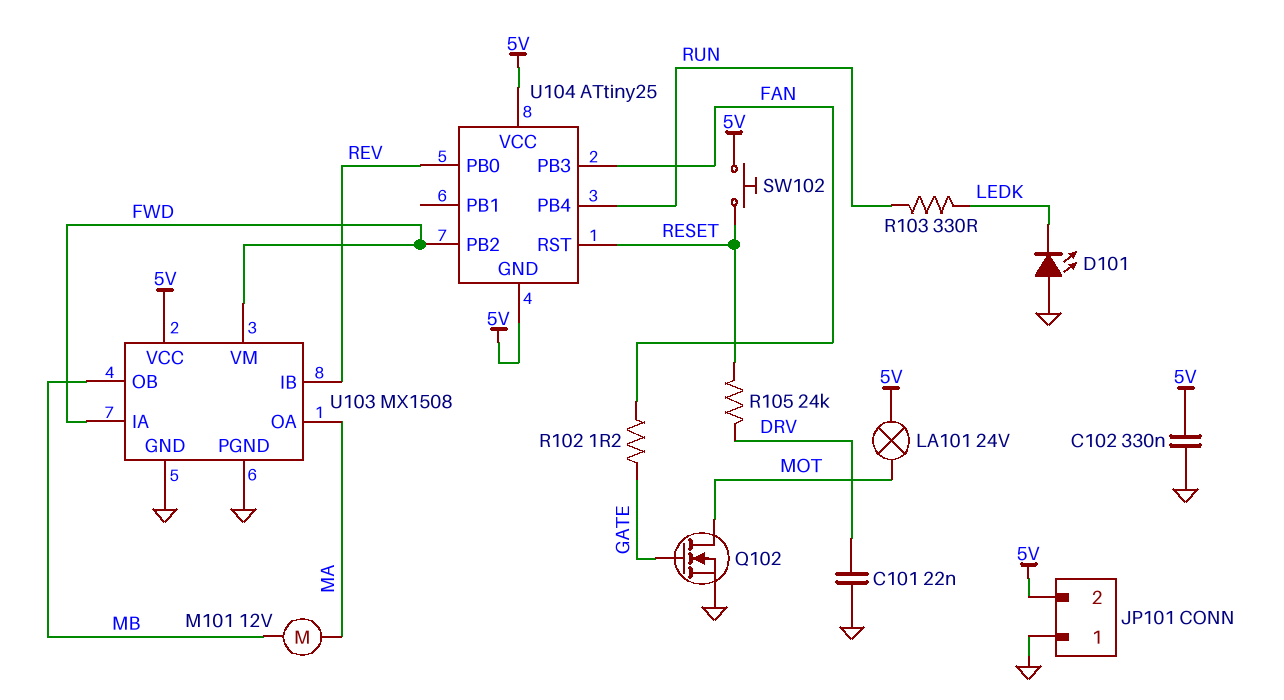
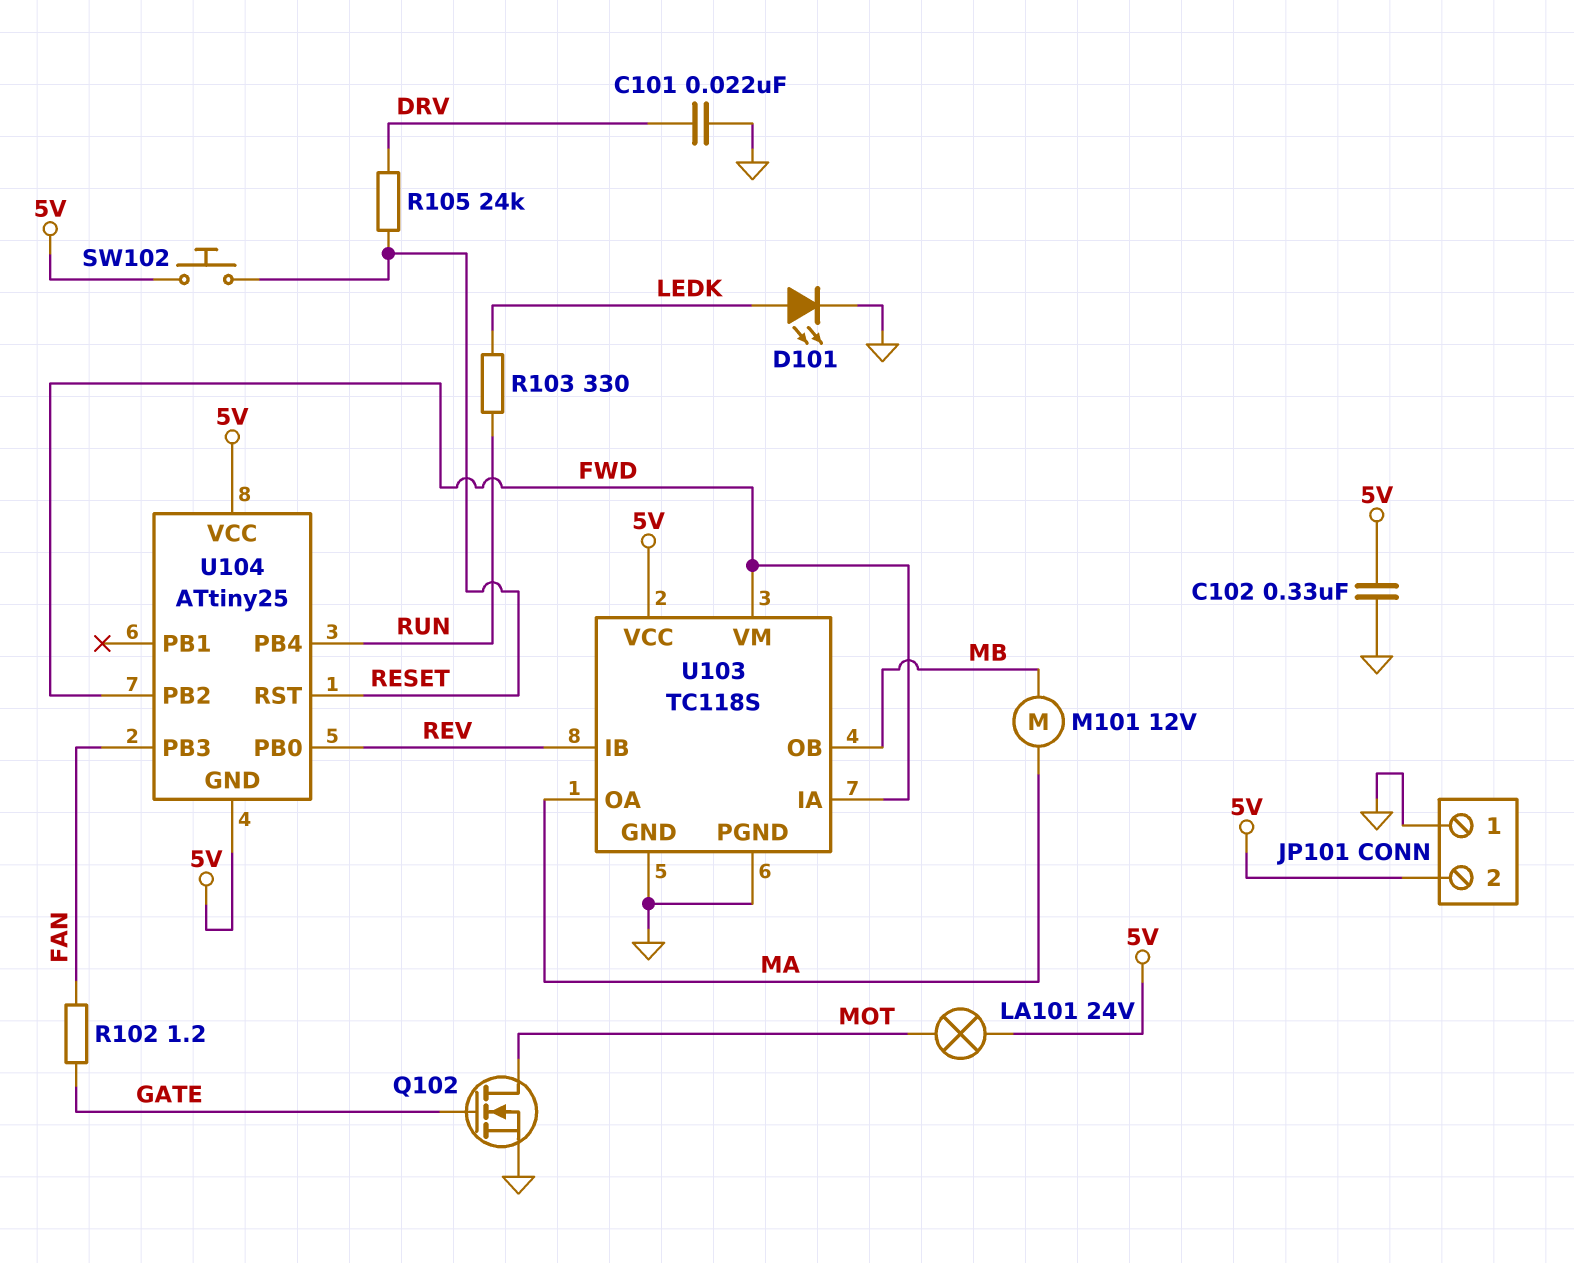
D101: LED (A GND, K LEDK) -> LED (A LEDK, K GND)
U103: MX1508 -> TC118S

